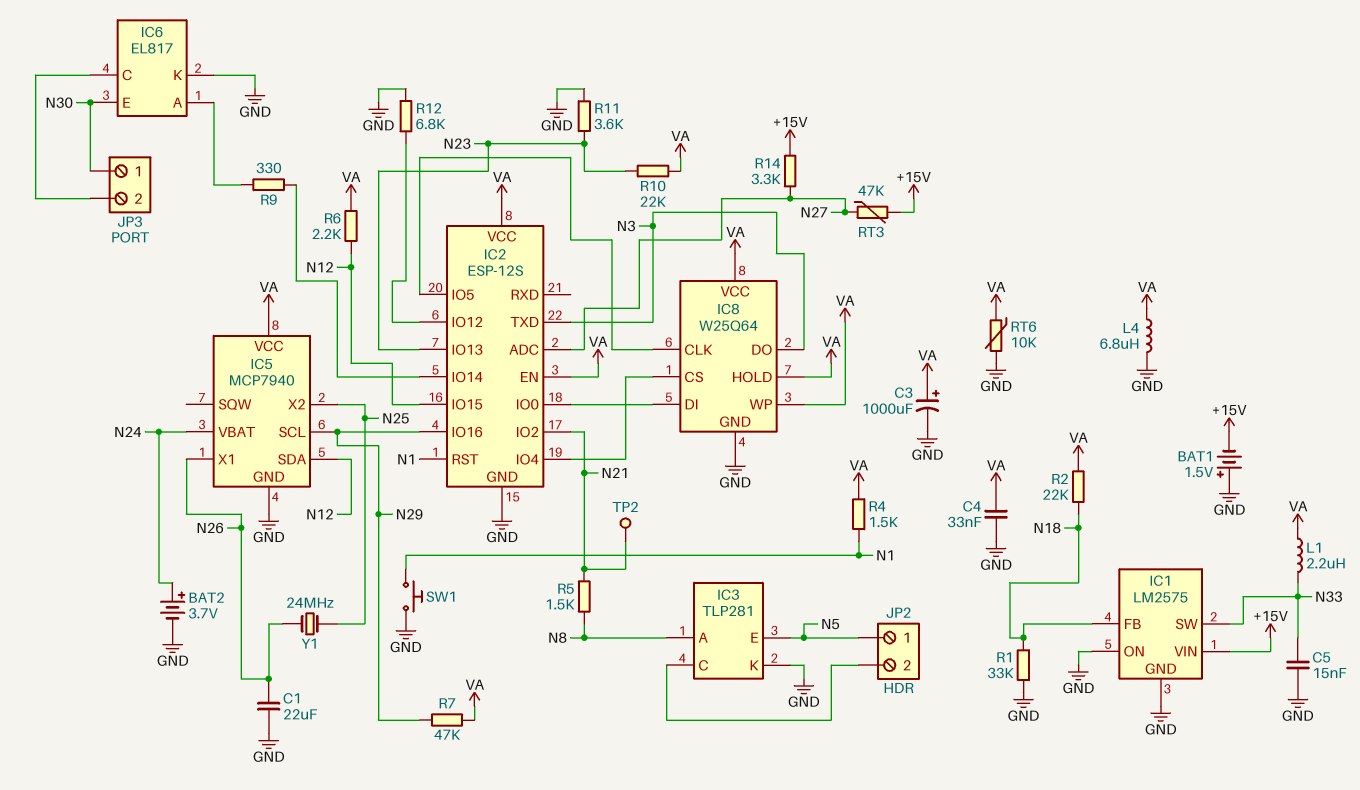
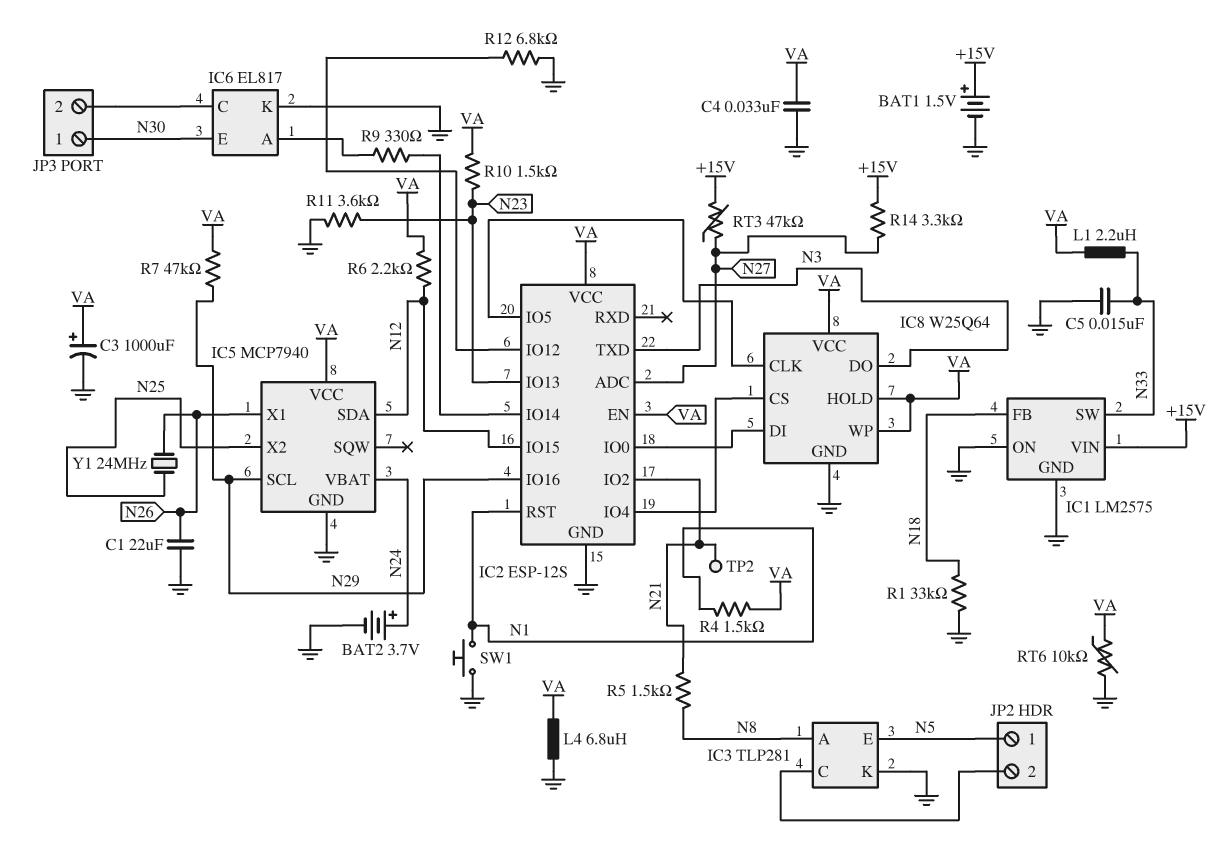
BAT1: 1.5V (plus GND, minus +15V) -> 1.5V (plus +15V, minus GND)
R2: 22k (N18, VA) -> none
R10: 22k (N23, VA) -> 1.5k (N23, VA)

